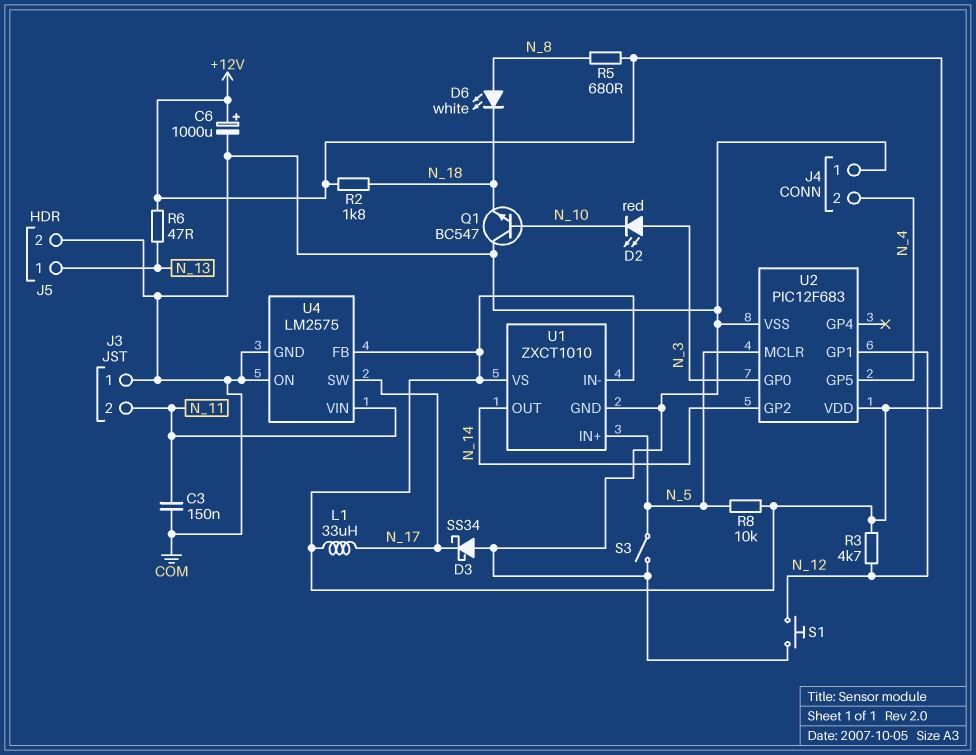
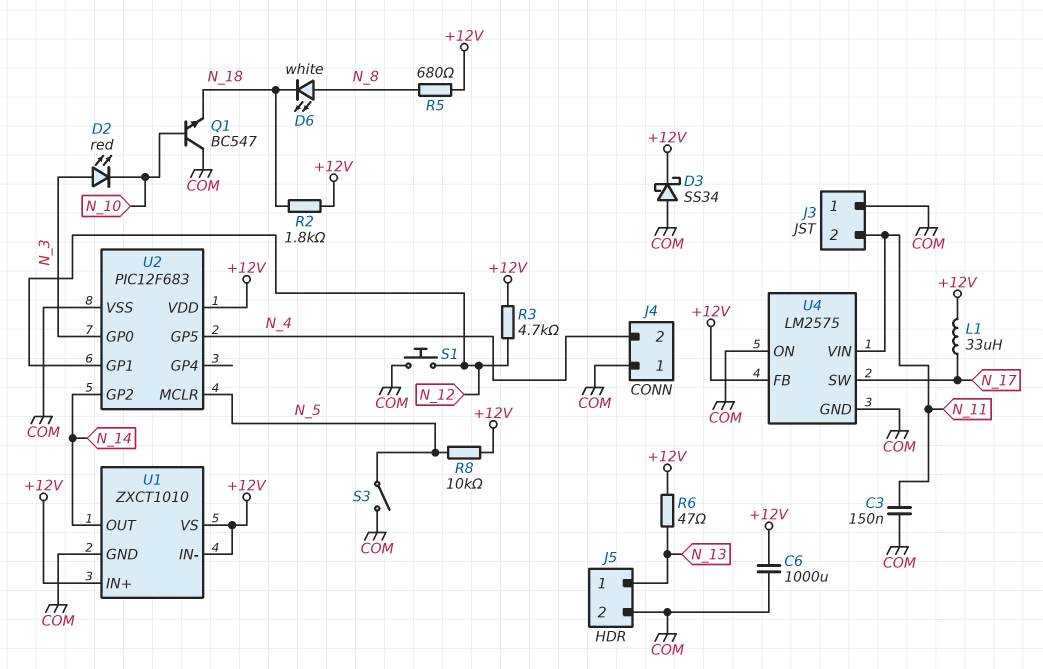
C6: 1000uF (plus +12V, minus COM) -> 1000uF (+12V, COM)
D3: schottky SS34 (A COM, K N_17) -> schottky SS34 (A COM, K +12V)
U1 pin IN+: N_5 -> +12V

